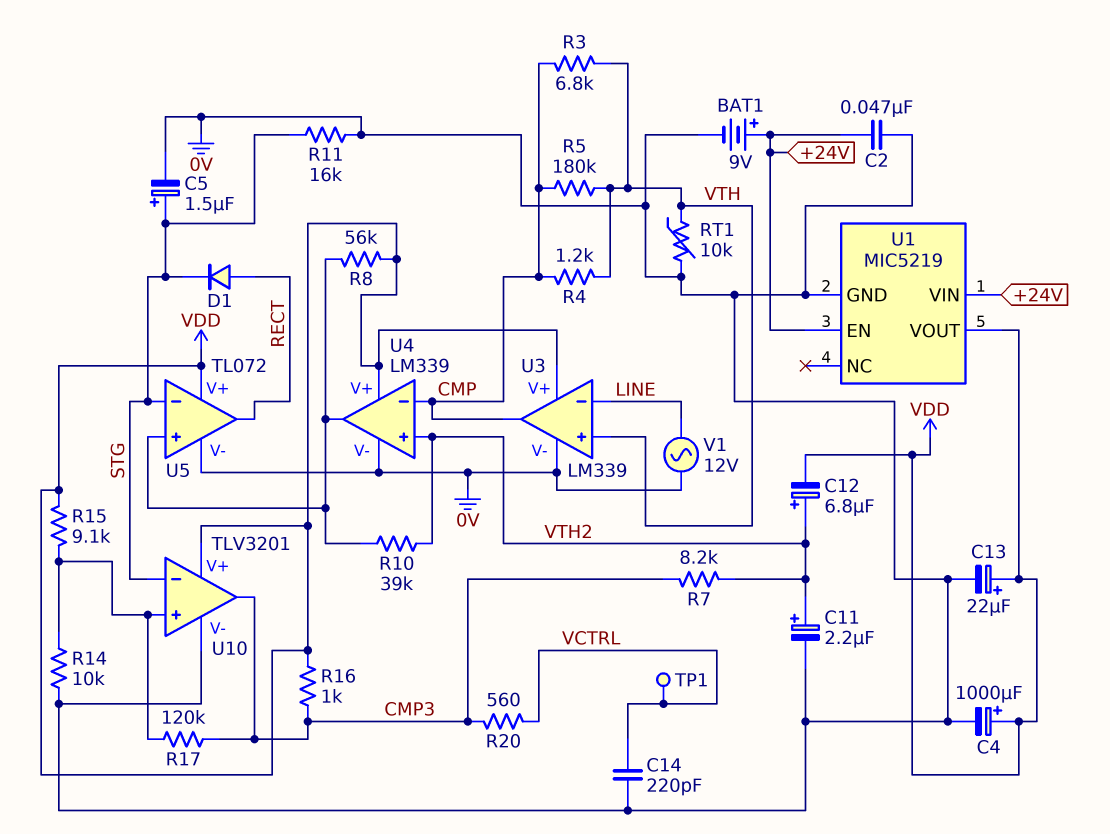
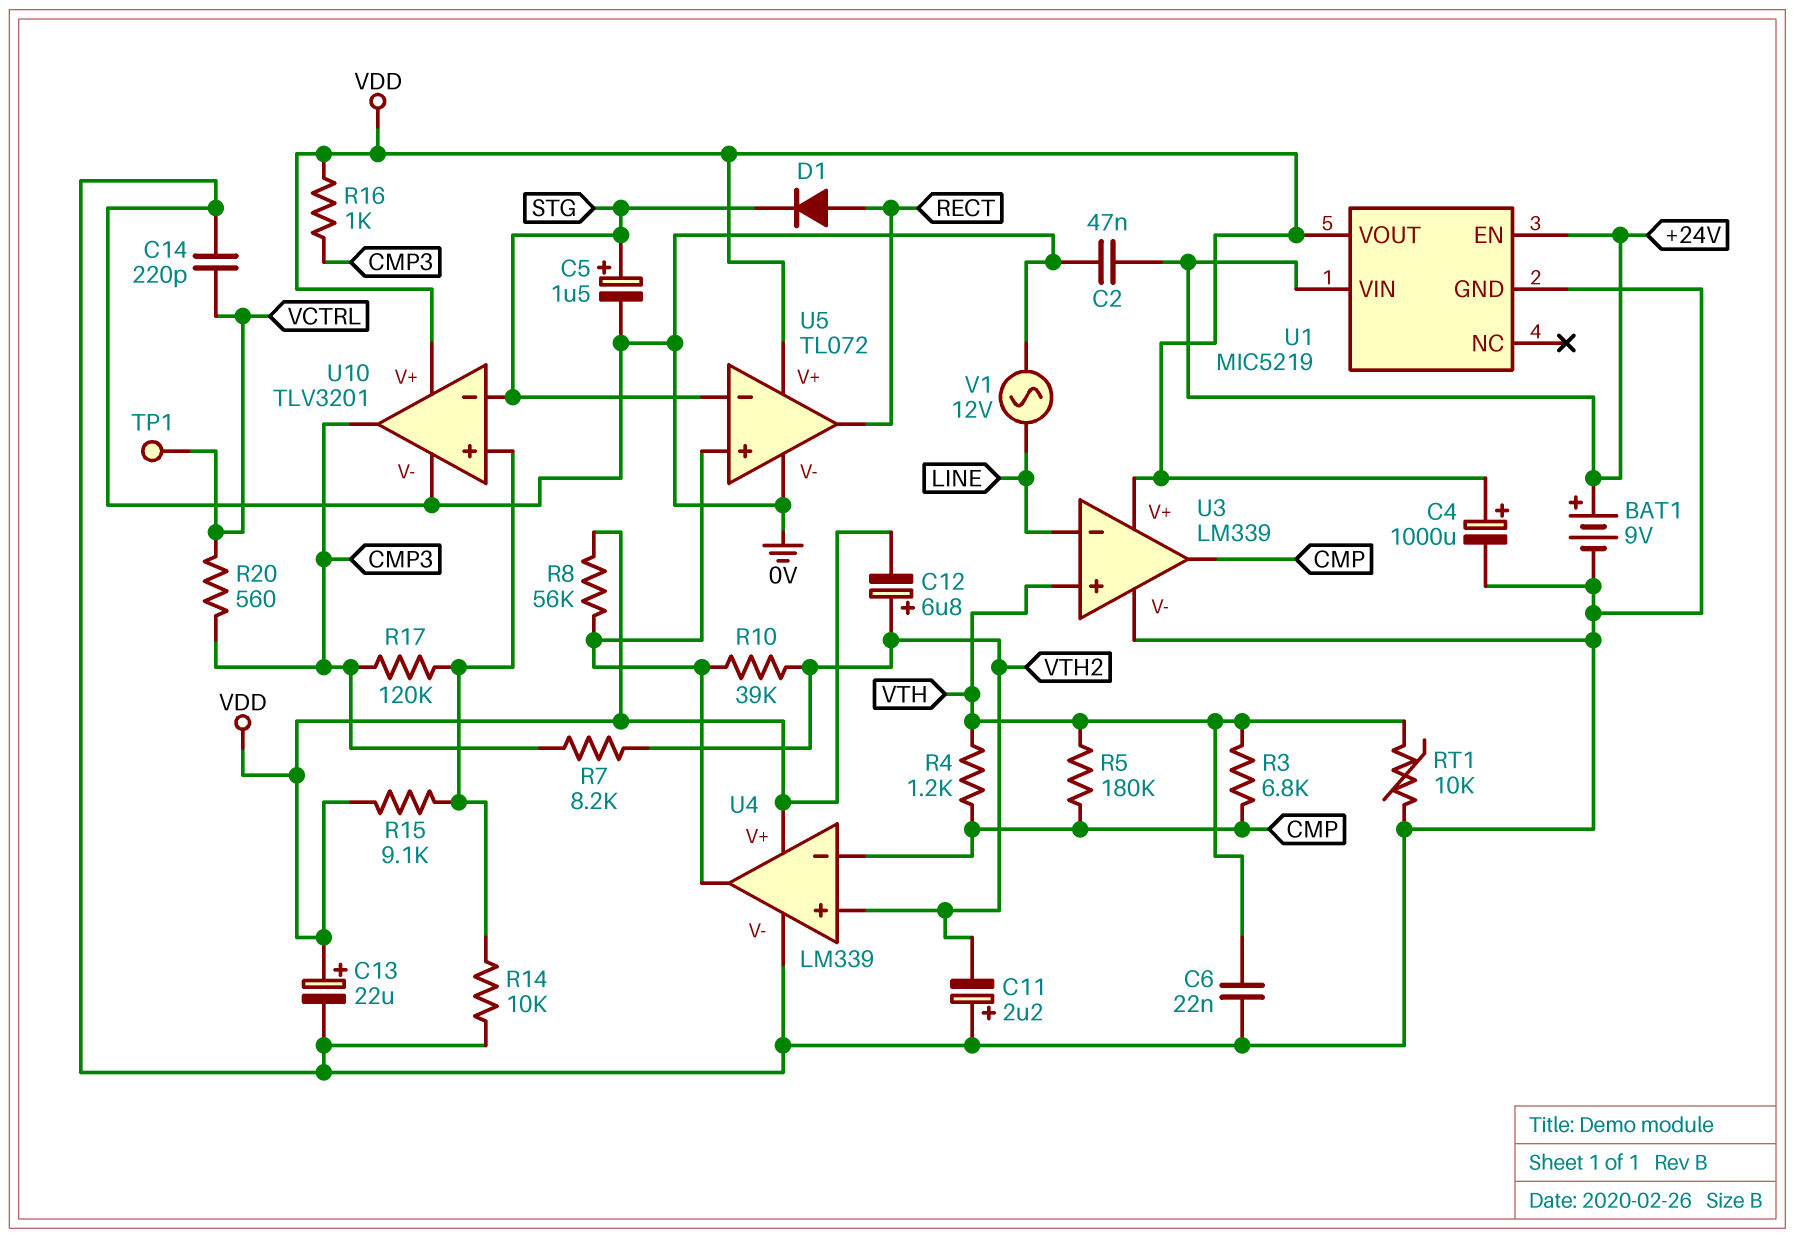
C6: none -> 22nF (0V, VTH)
C11: 2.2uF (plus VTH2, minus 0V) -> 2.2uF (plus 0V, minus VTH2)
R11: 16k (0V, STG) -> none

